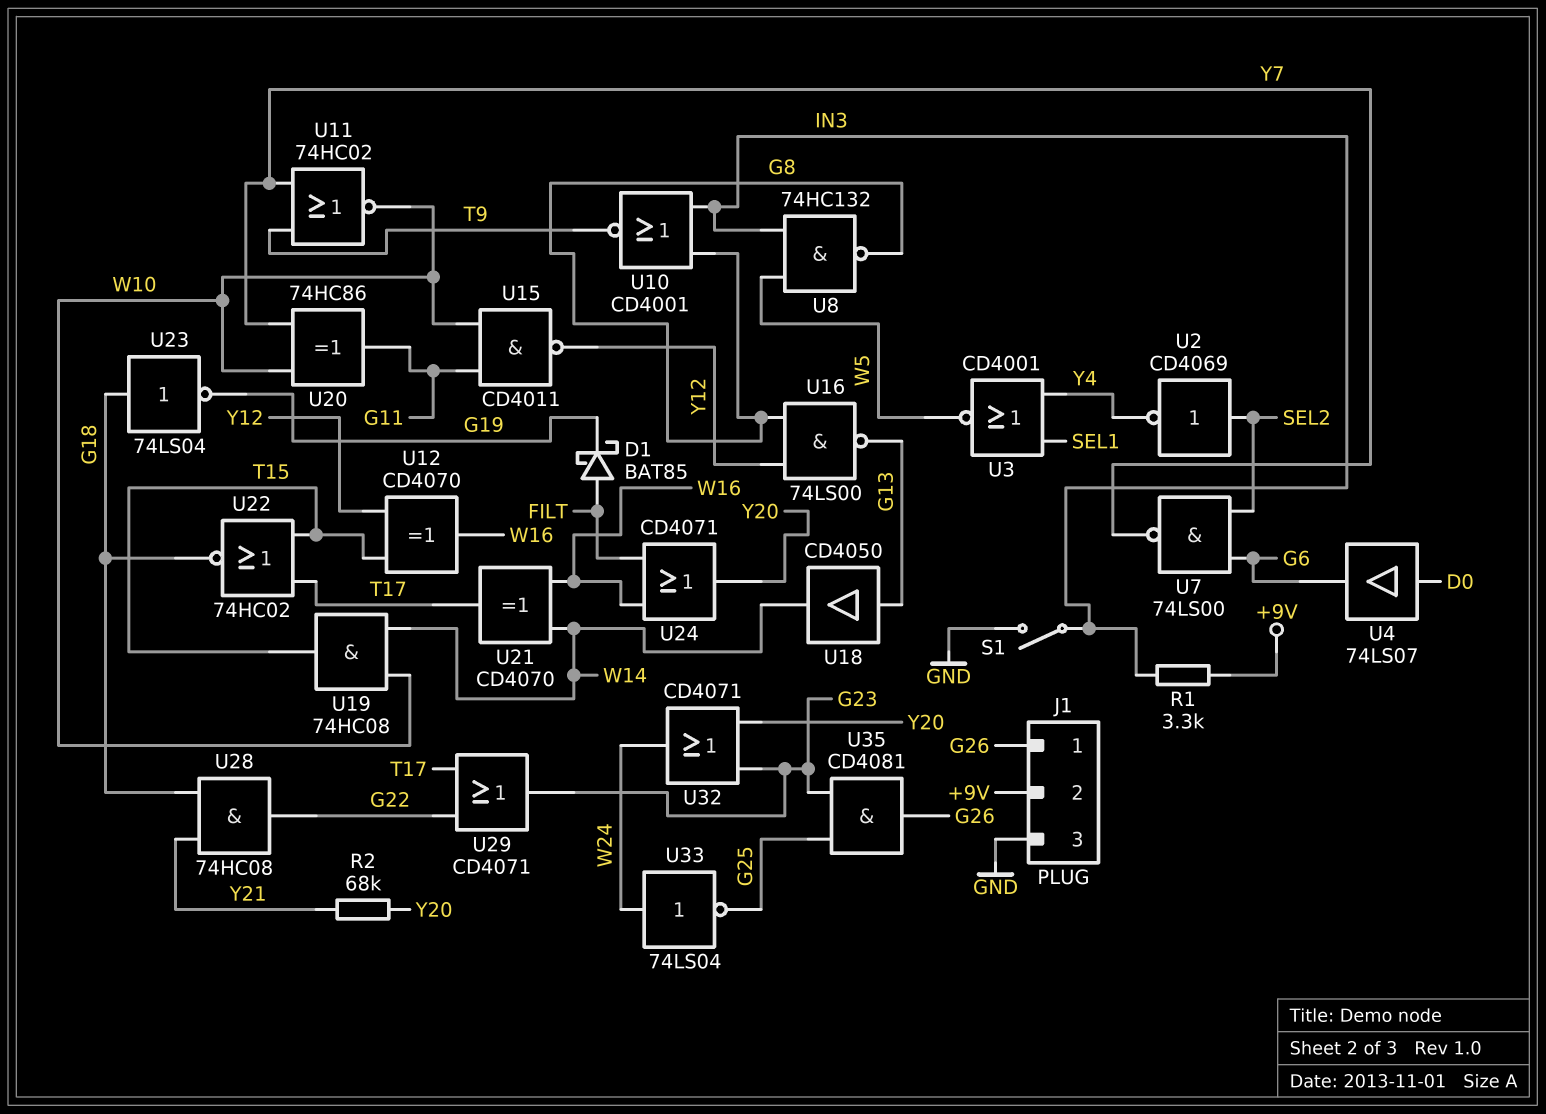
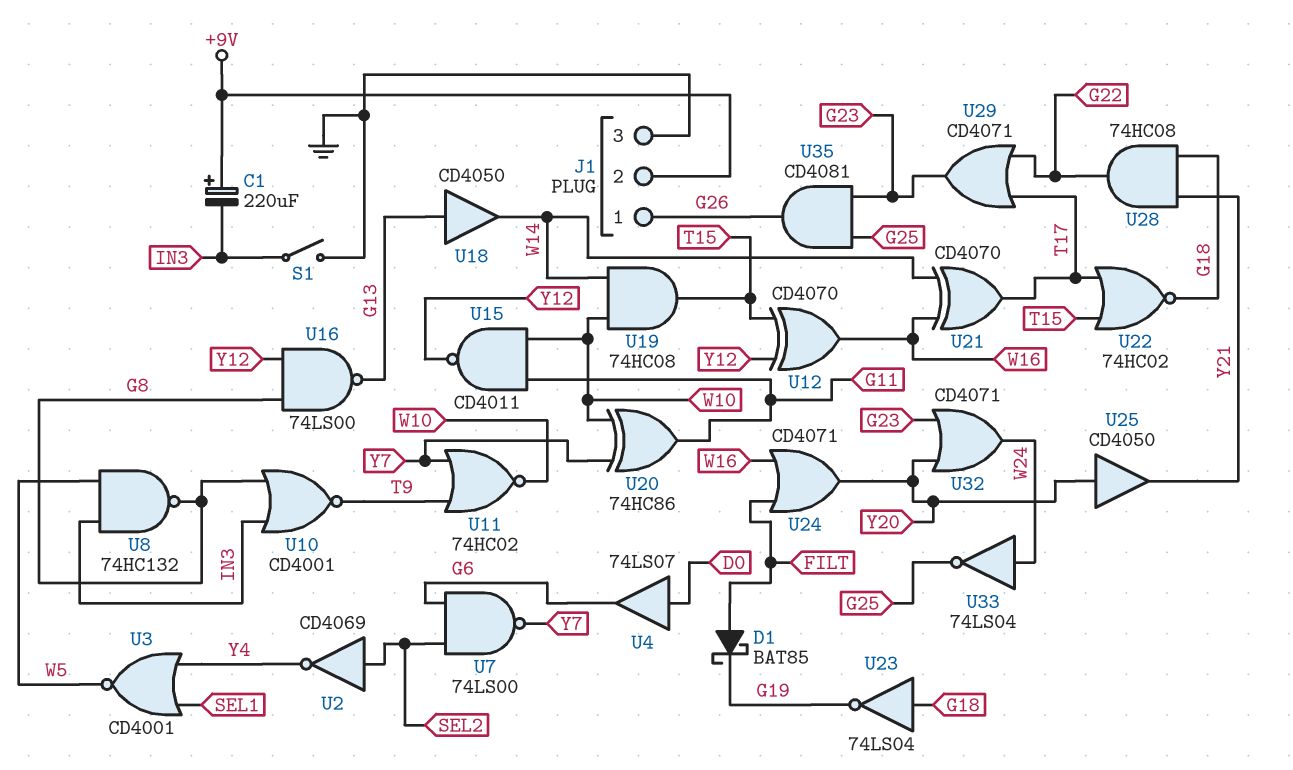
C1: none -> 220uF (plus +9V, minus IN3)
R1: 3.3k (+9V, IN3) -> none
R2: 68k (Y20, Y21) -> none
U25: none -> buffer CD4050 (in Y20, out Y21)

